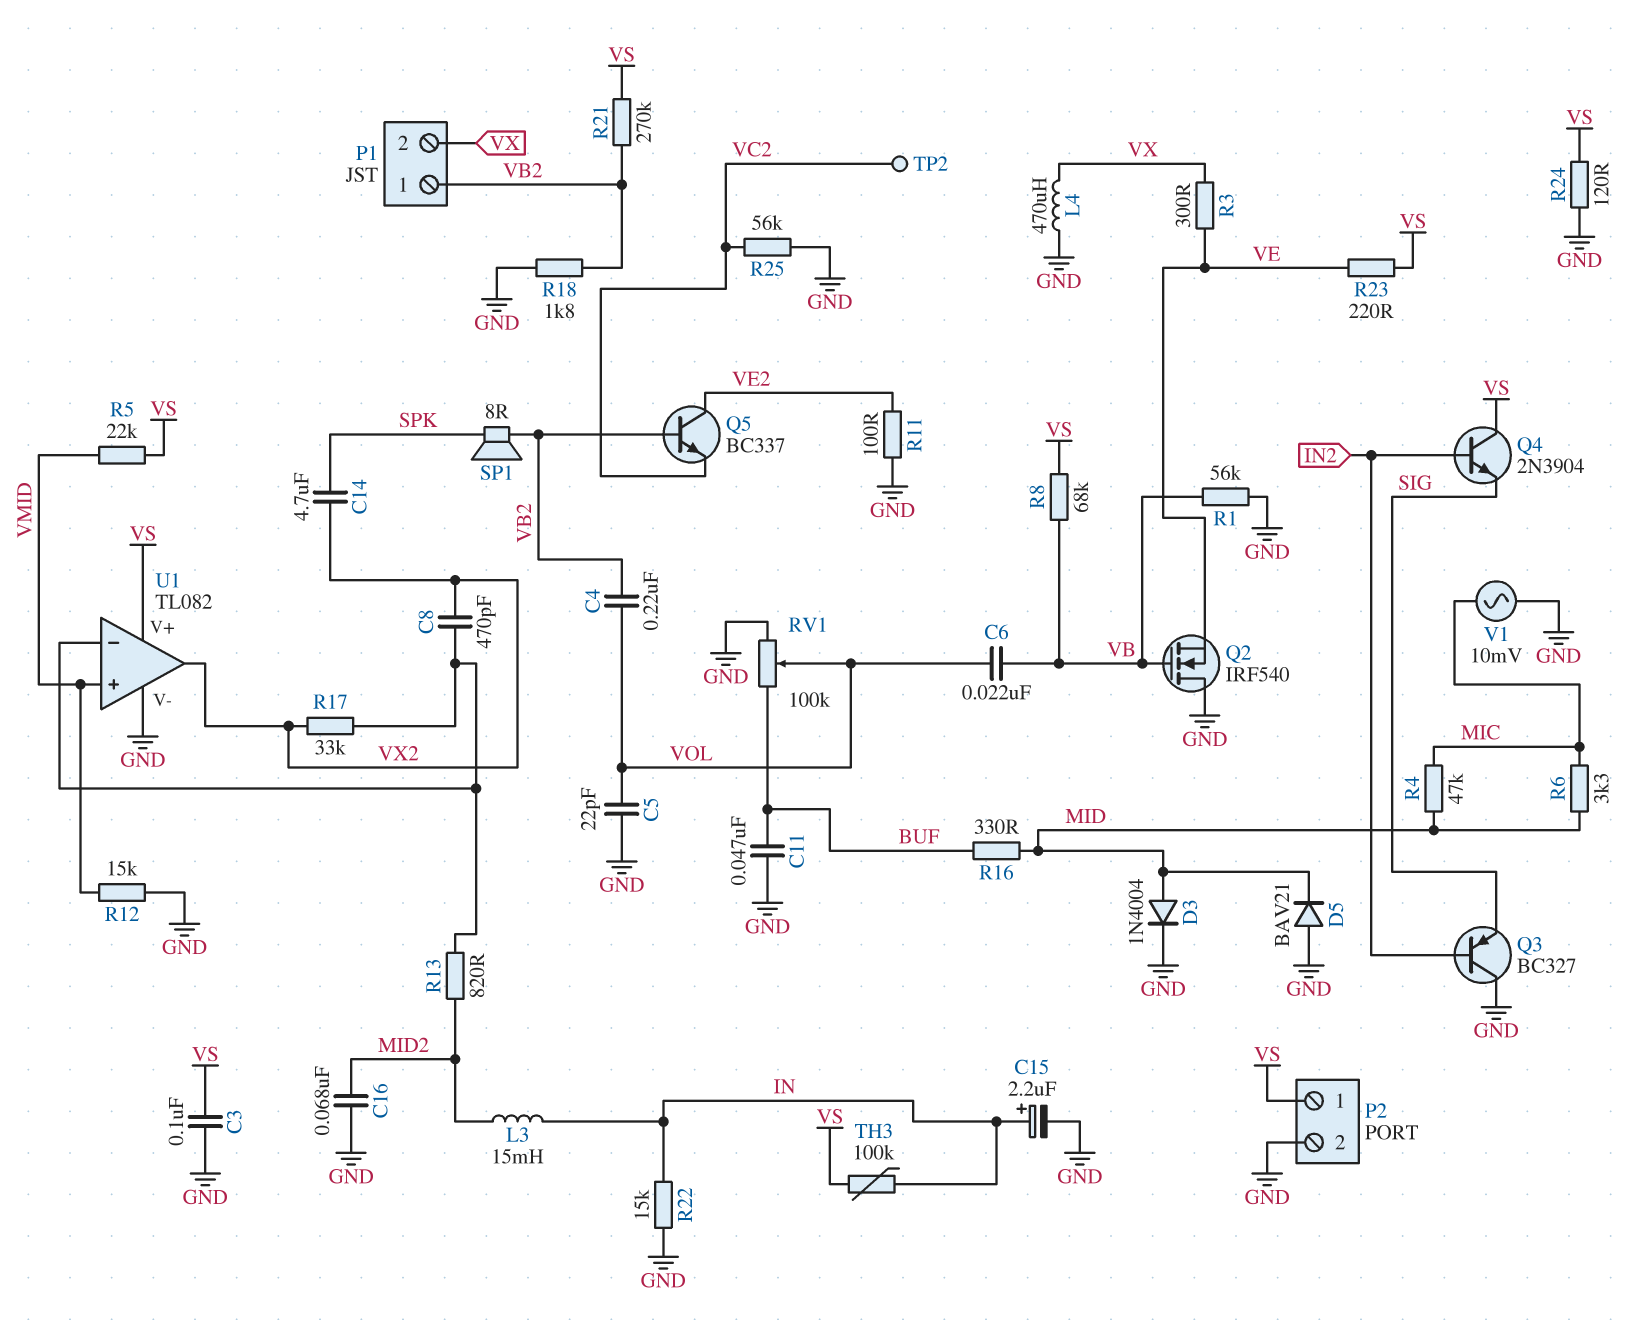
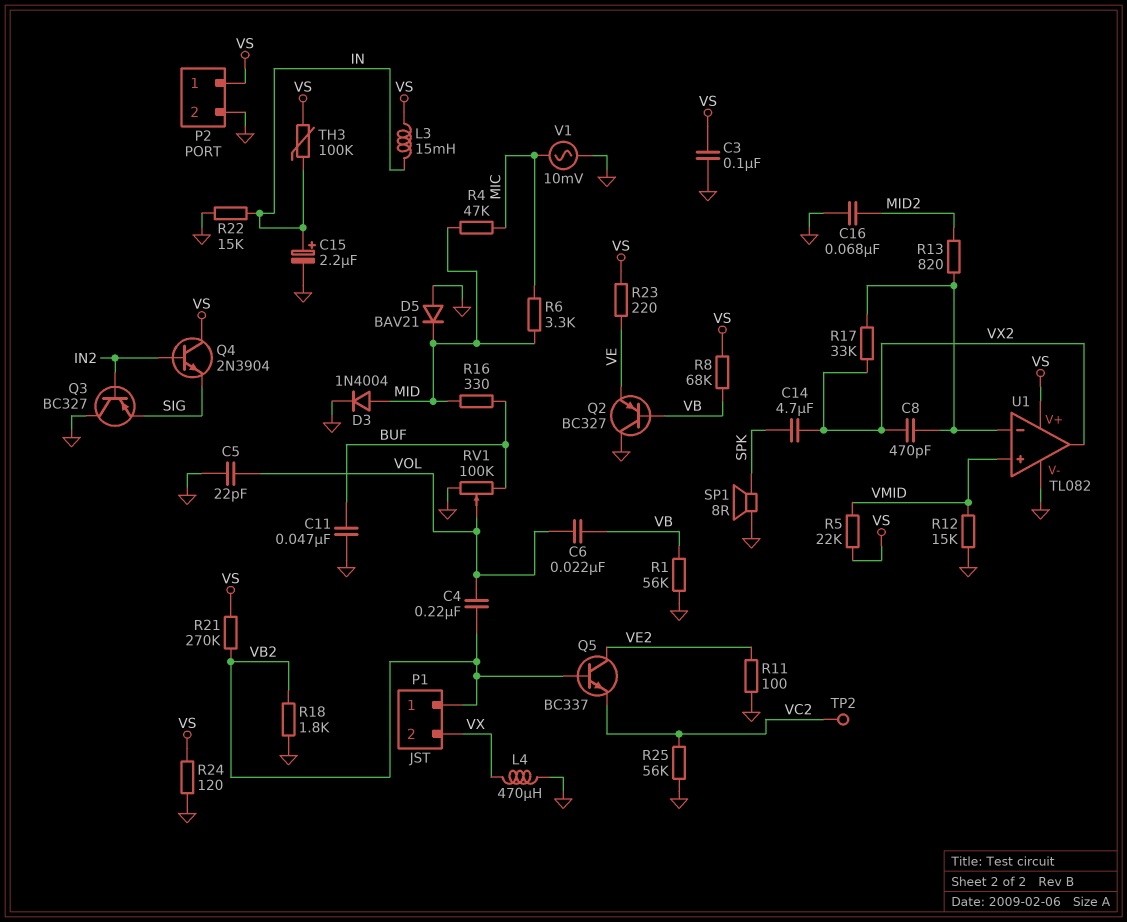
L3: 15mH (IN, MID2) -> 15mH (IN, VS)
Q2: NMOS IRF540 (G VB, D GND, S VE) -> PNP BC327 (B VB, C GND, E VE)
R3: 300 (VE, VX) -> none
SP1: speaker 8R (SPK, VB2) -> speaker 8R (GND, SPK)

